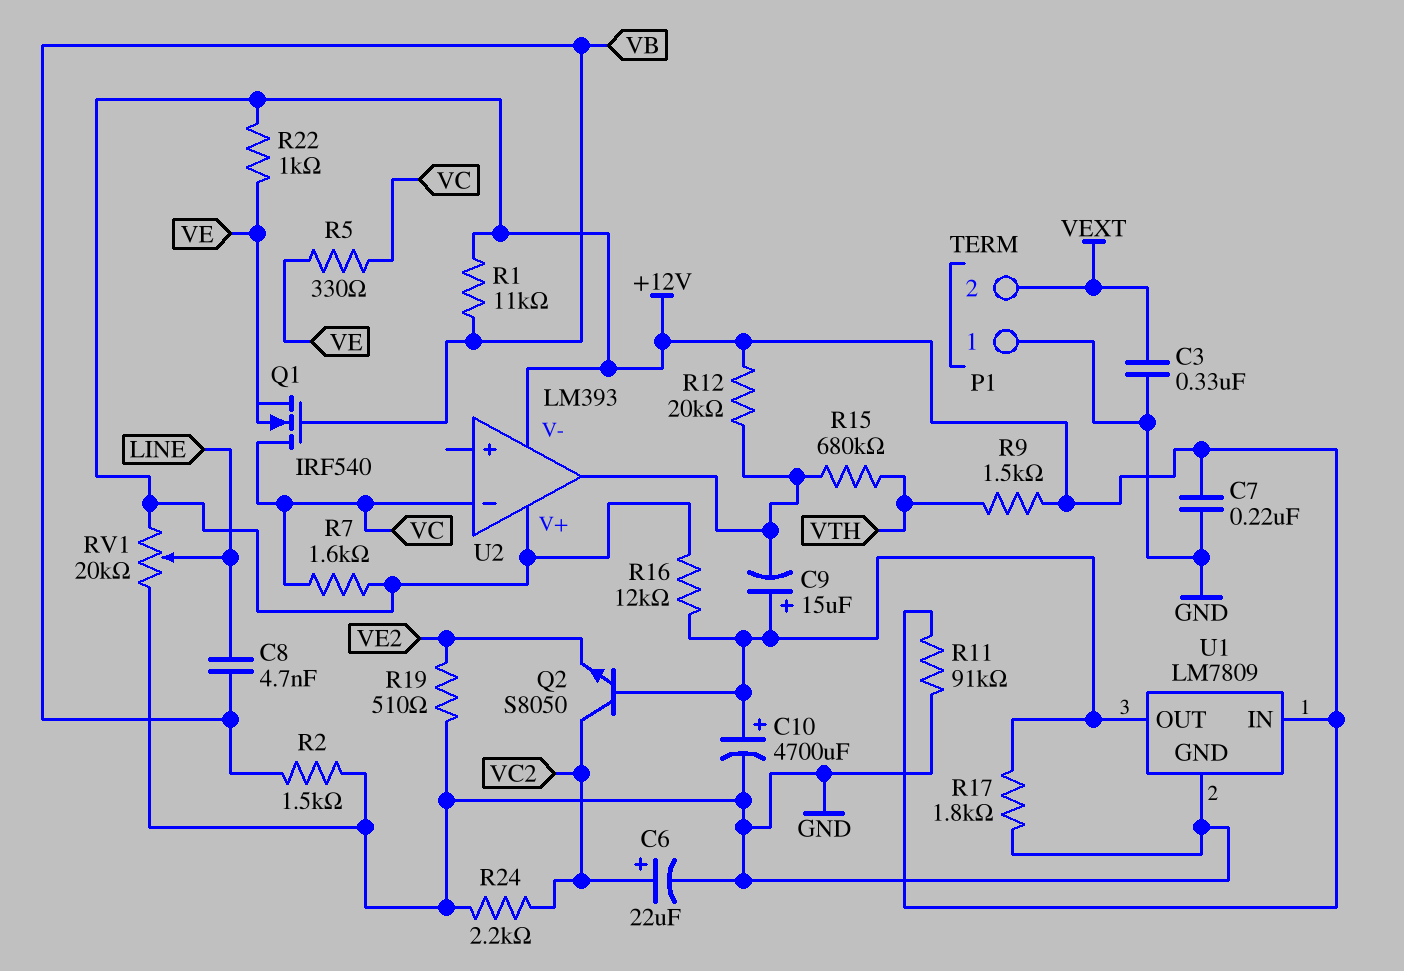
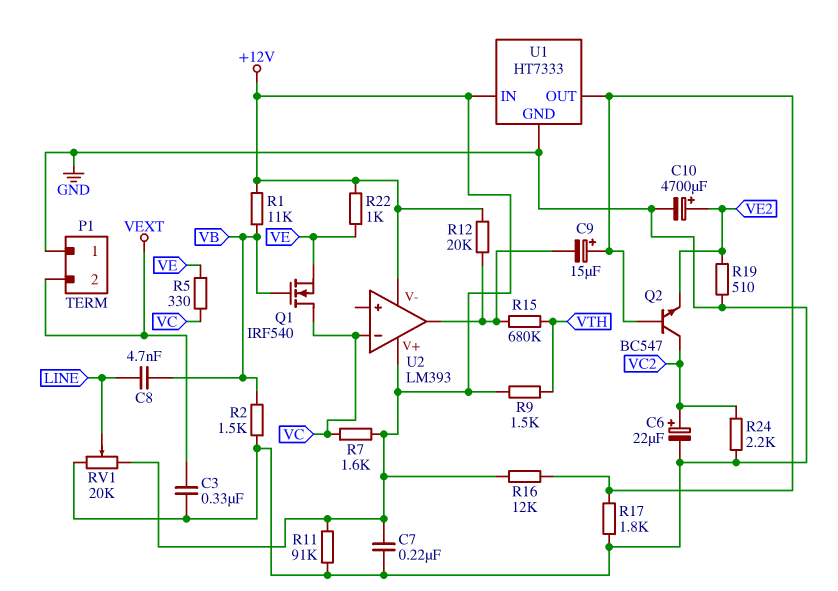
C10: 4700uF (plus U1/OUT, minus GND) -> 4700uF (plus VE2, minus GND)
Q2: NPN S8050 (B U1/OUT, C VC2, E VE2) -> NPN BC547 (B U1/OUT, C VC2, E VE2)
U1: LM7809 -> HT7333

